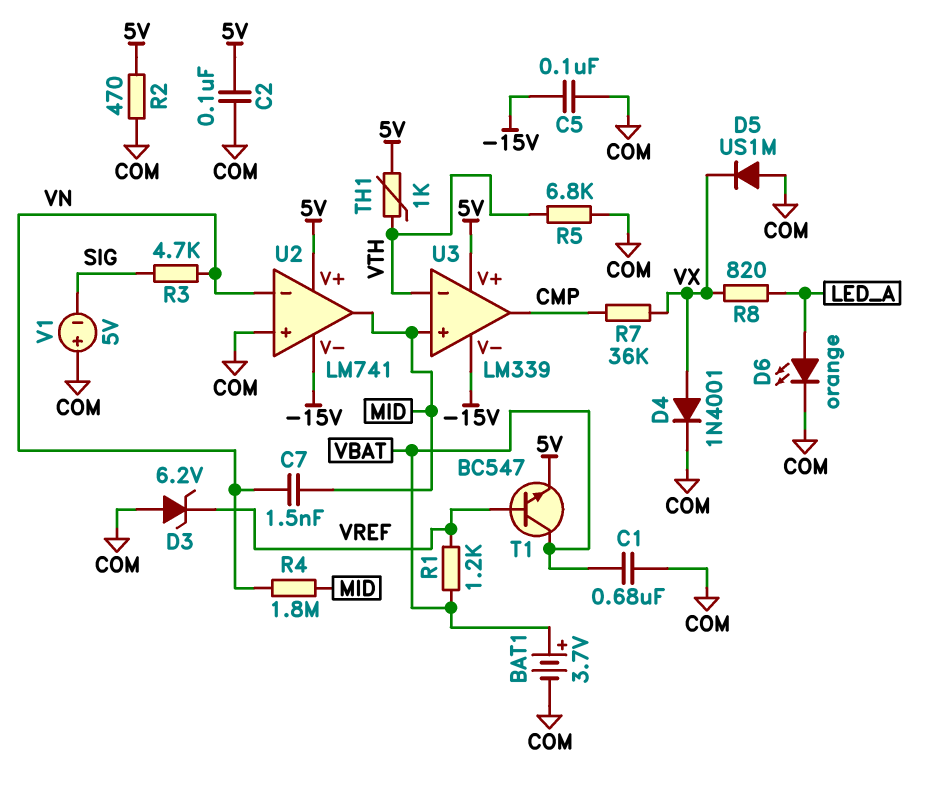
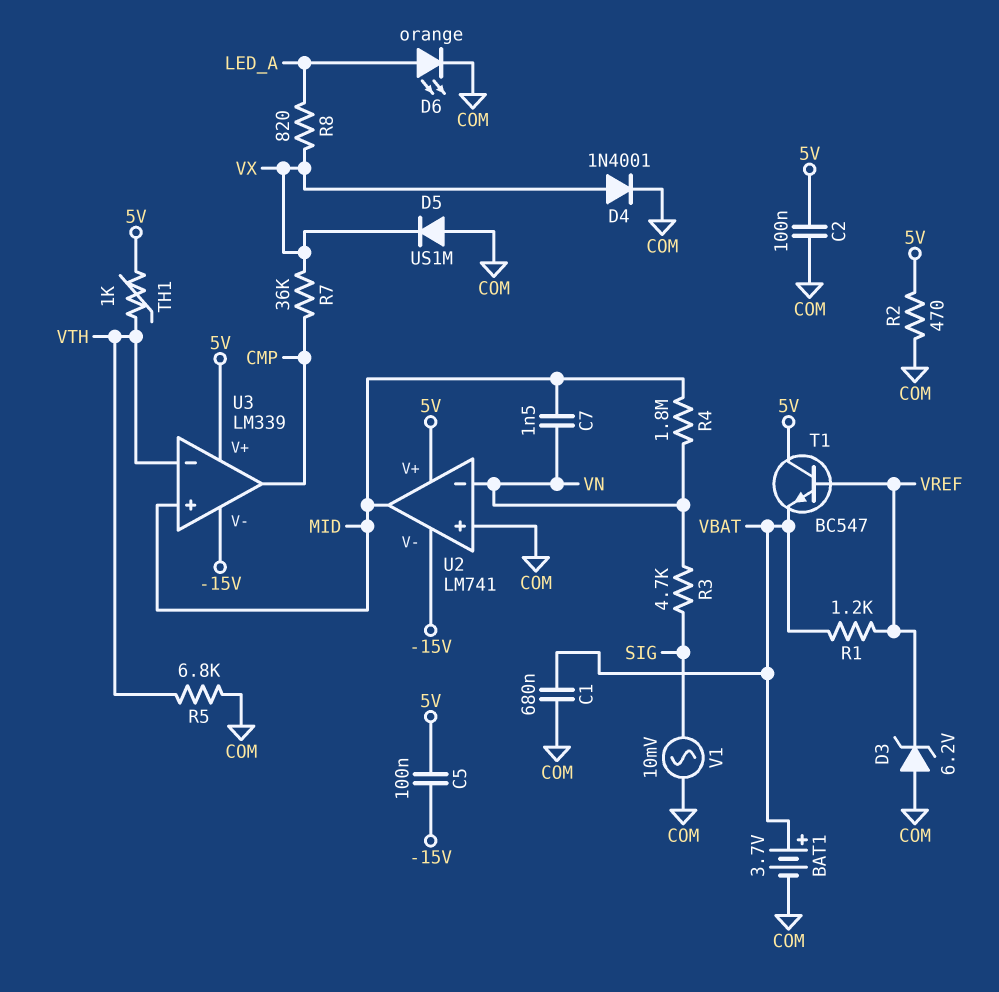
C5: 100nF (-15V, COM) -> 100nF (-15V, 5V)
T1: NPN BC547 (B VREF, C VBAT, E 5V) -> NPN BC547 (B VREF, C 5V, E VBAT)
V1: 5V (plus COM, minus SIG) -> AC 10mV (COM, SIG)

